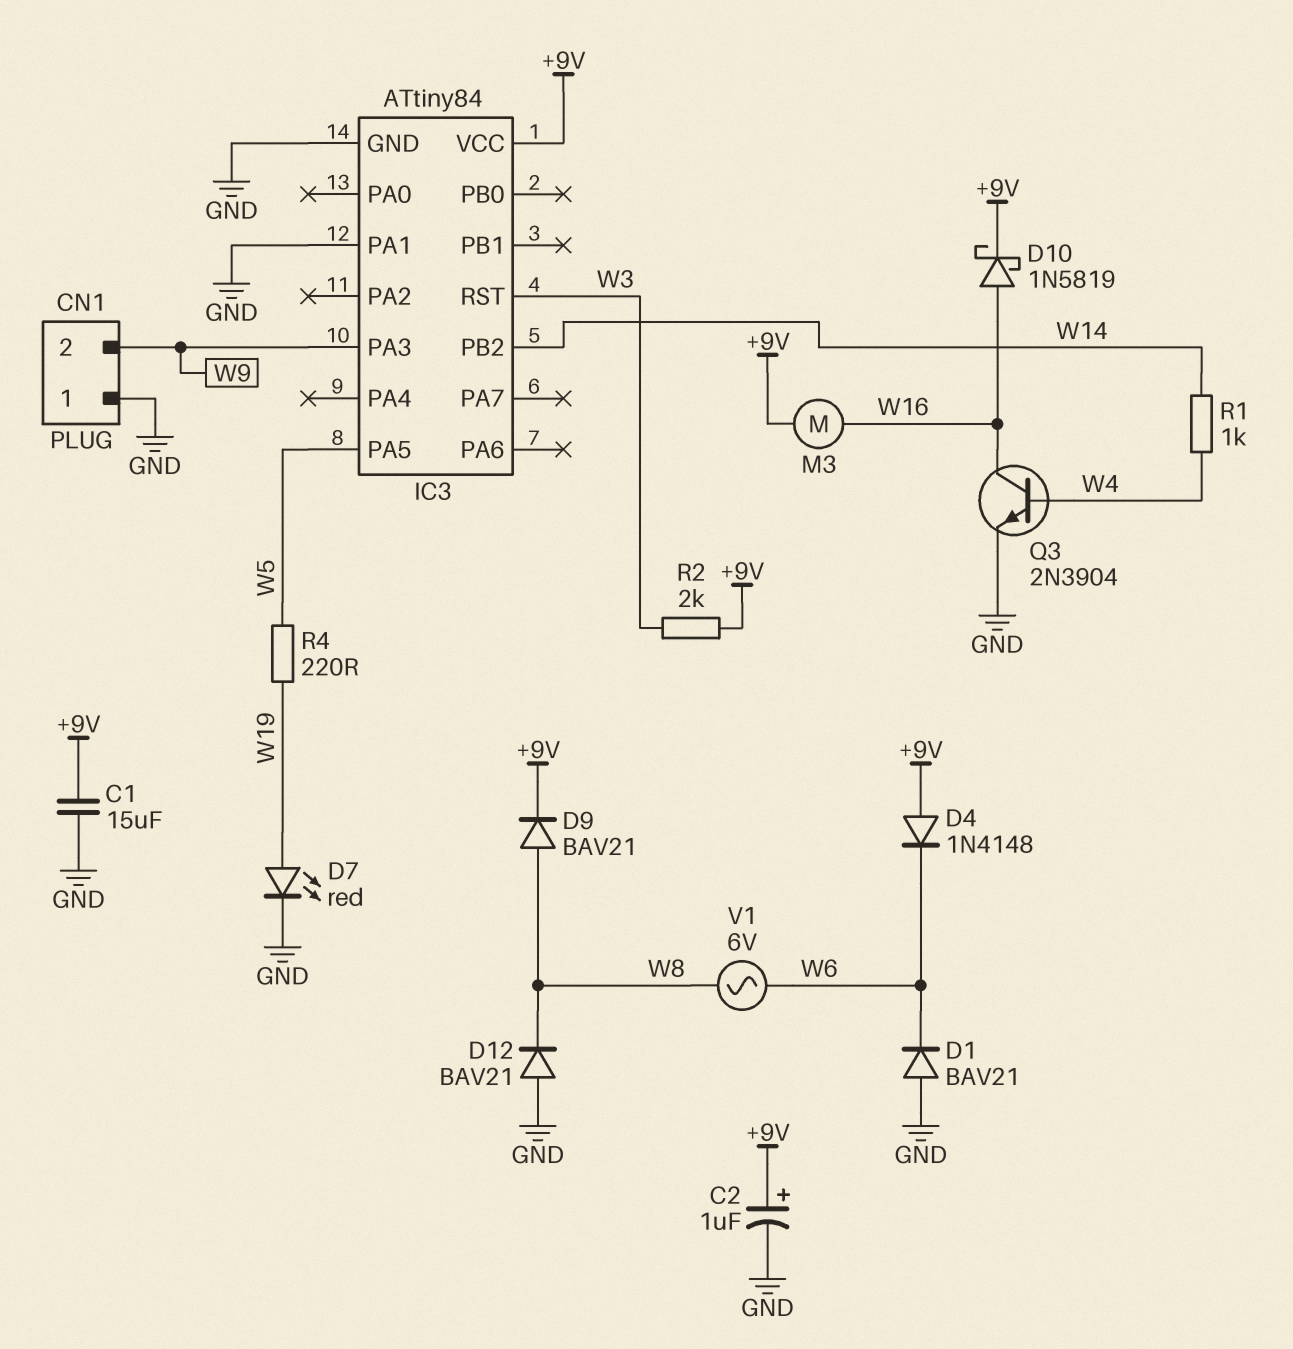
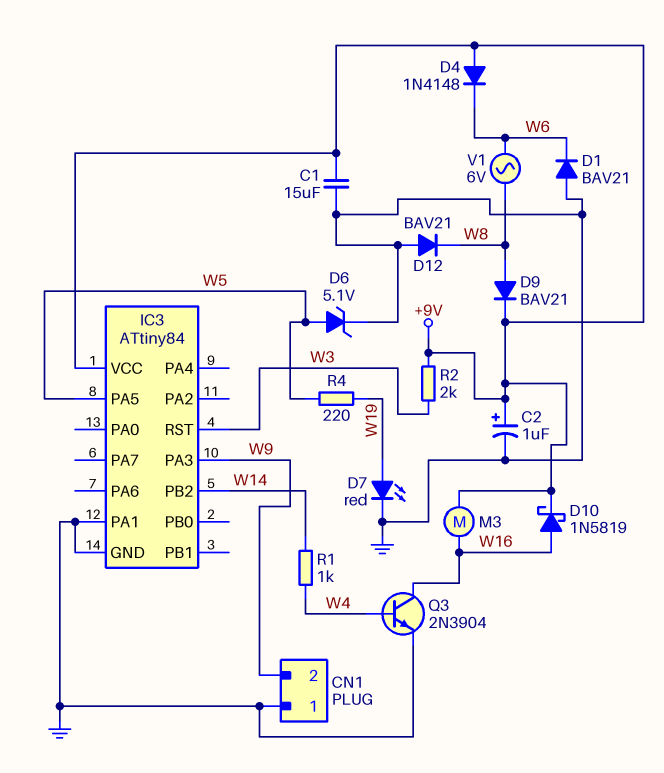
D6: none -> zener 5.1V (A W5, K GND)

